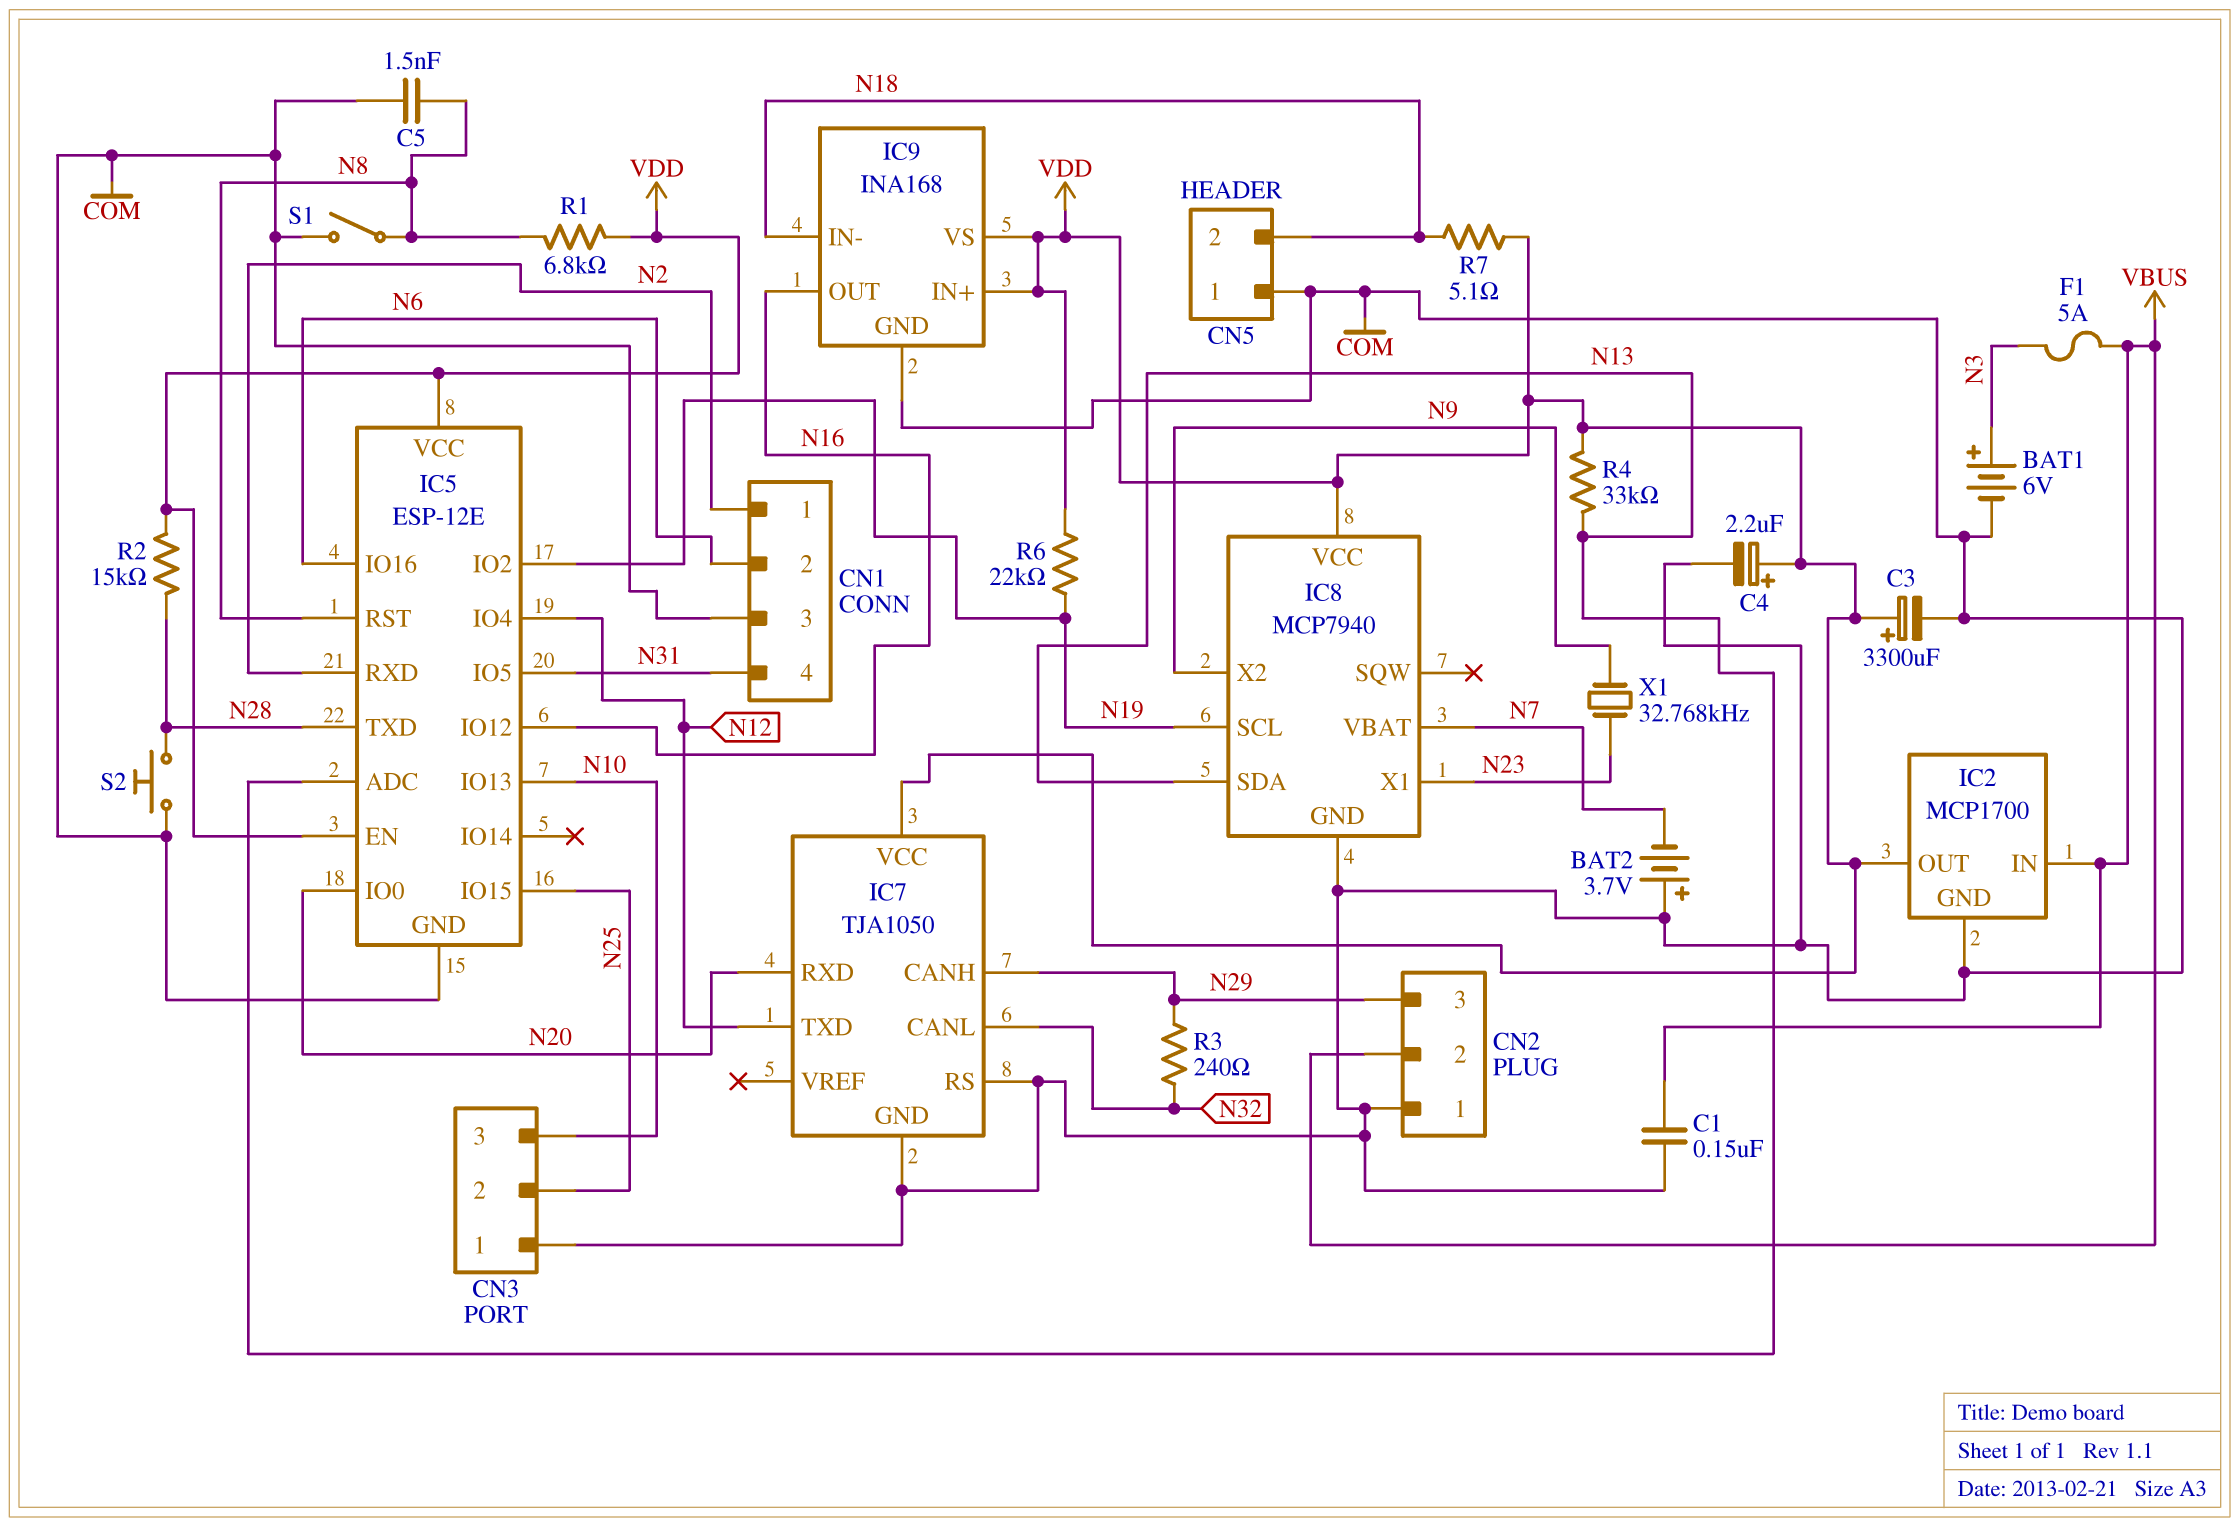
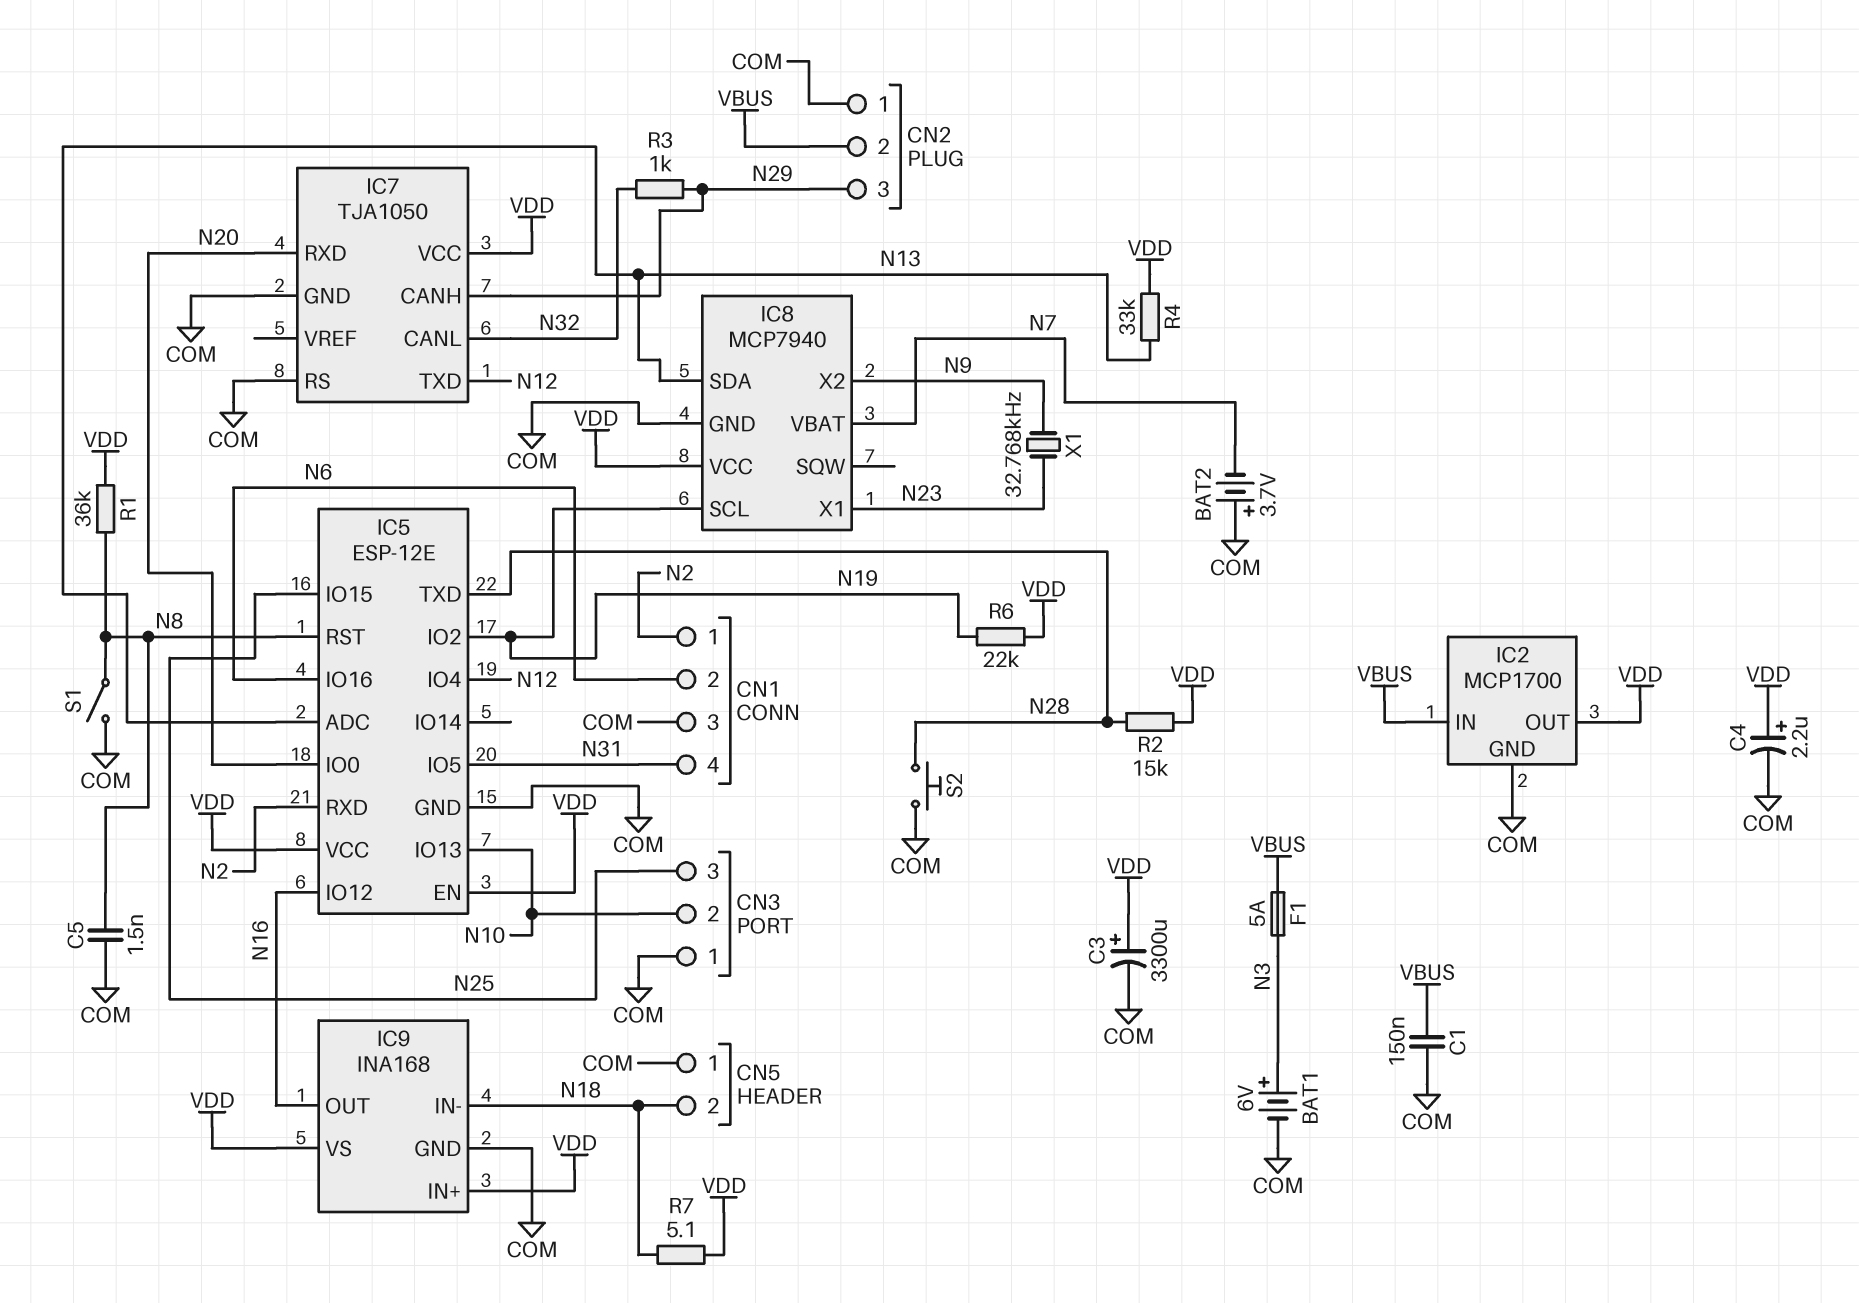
CN3 pin 2: N25 -> N10
CN3 pin 3: N10 -> N25
R1: 6.8k (N8, VDD) -> 36k (N8, VDD)
R3: 240 (N29, N32) -> 1k (N29, N32)

